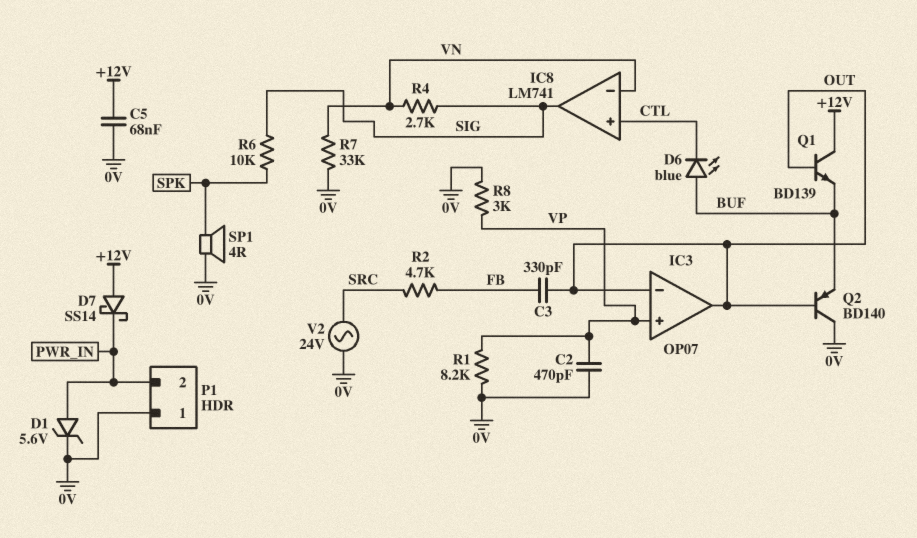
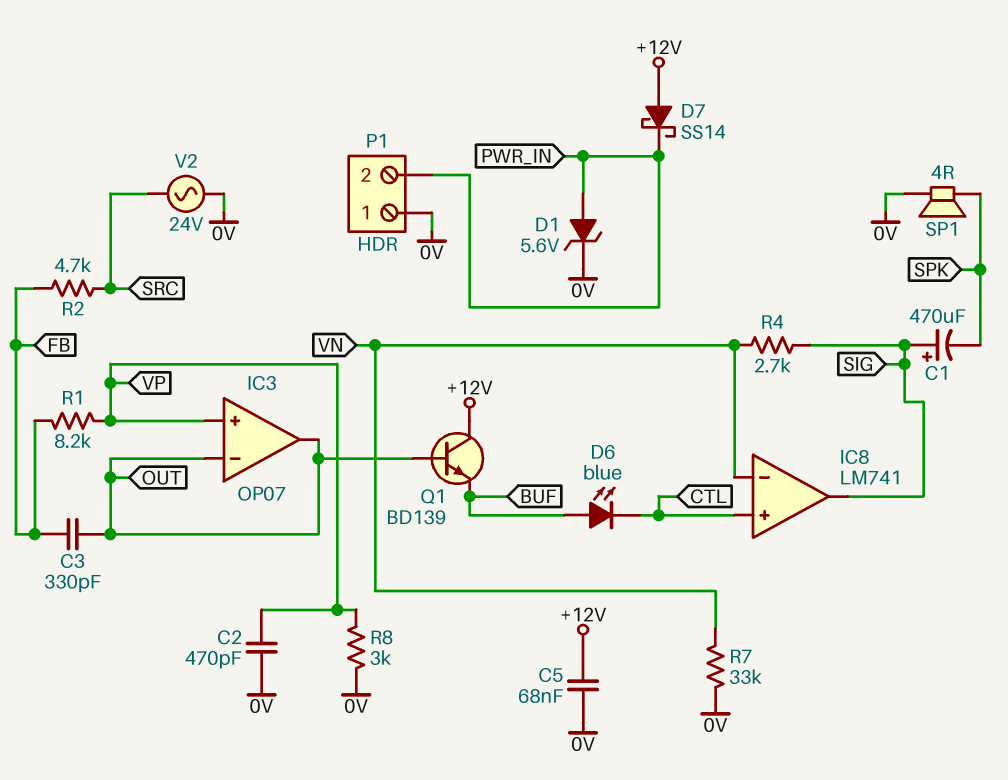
C1: none -> 470uF (plus SIG, minus SPK)
Q2: PNP BD140 (B OUT, C 0V, E BUF) -> none
R1: 8.2k (0V, VP) -> 8.2k (FB, VP)
R6: 10k (SIG, SPK) -> none

